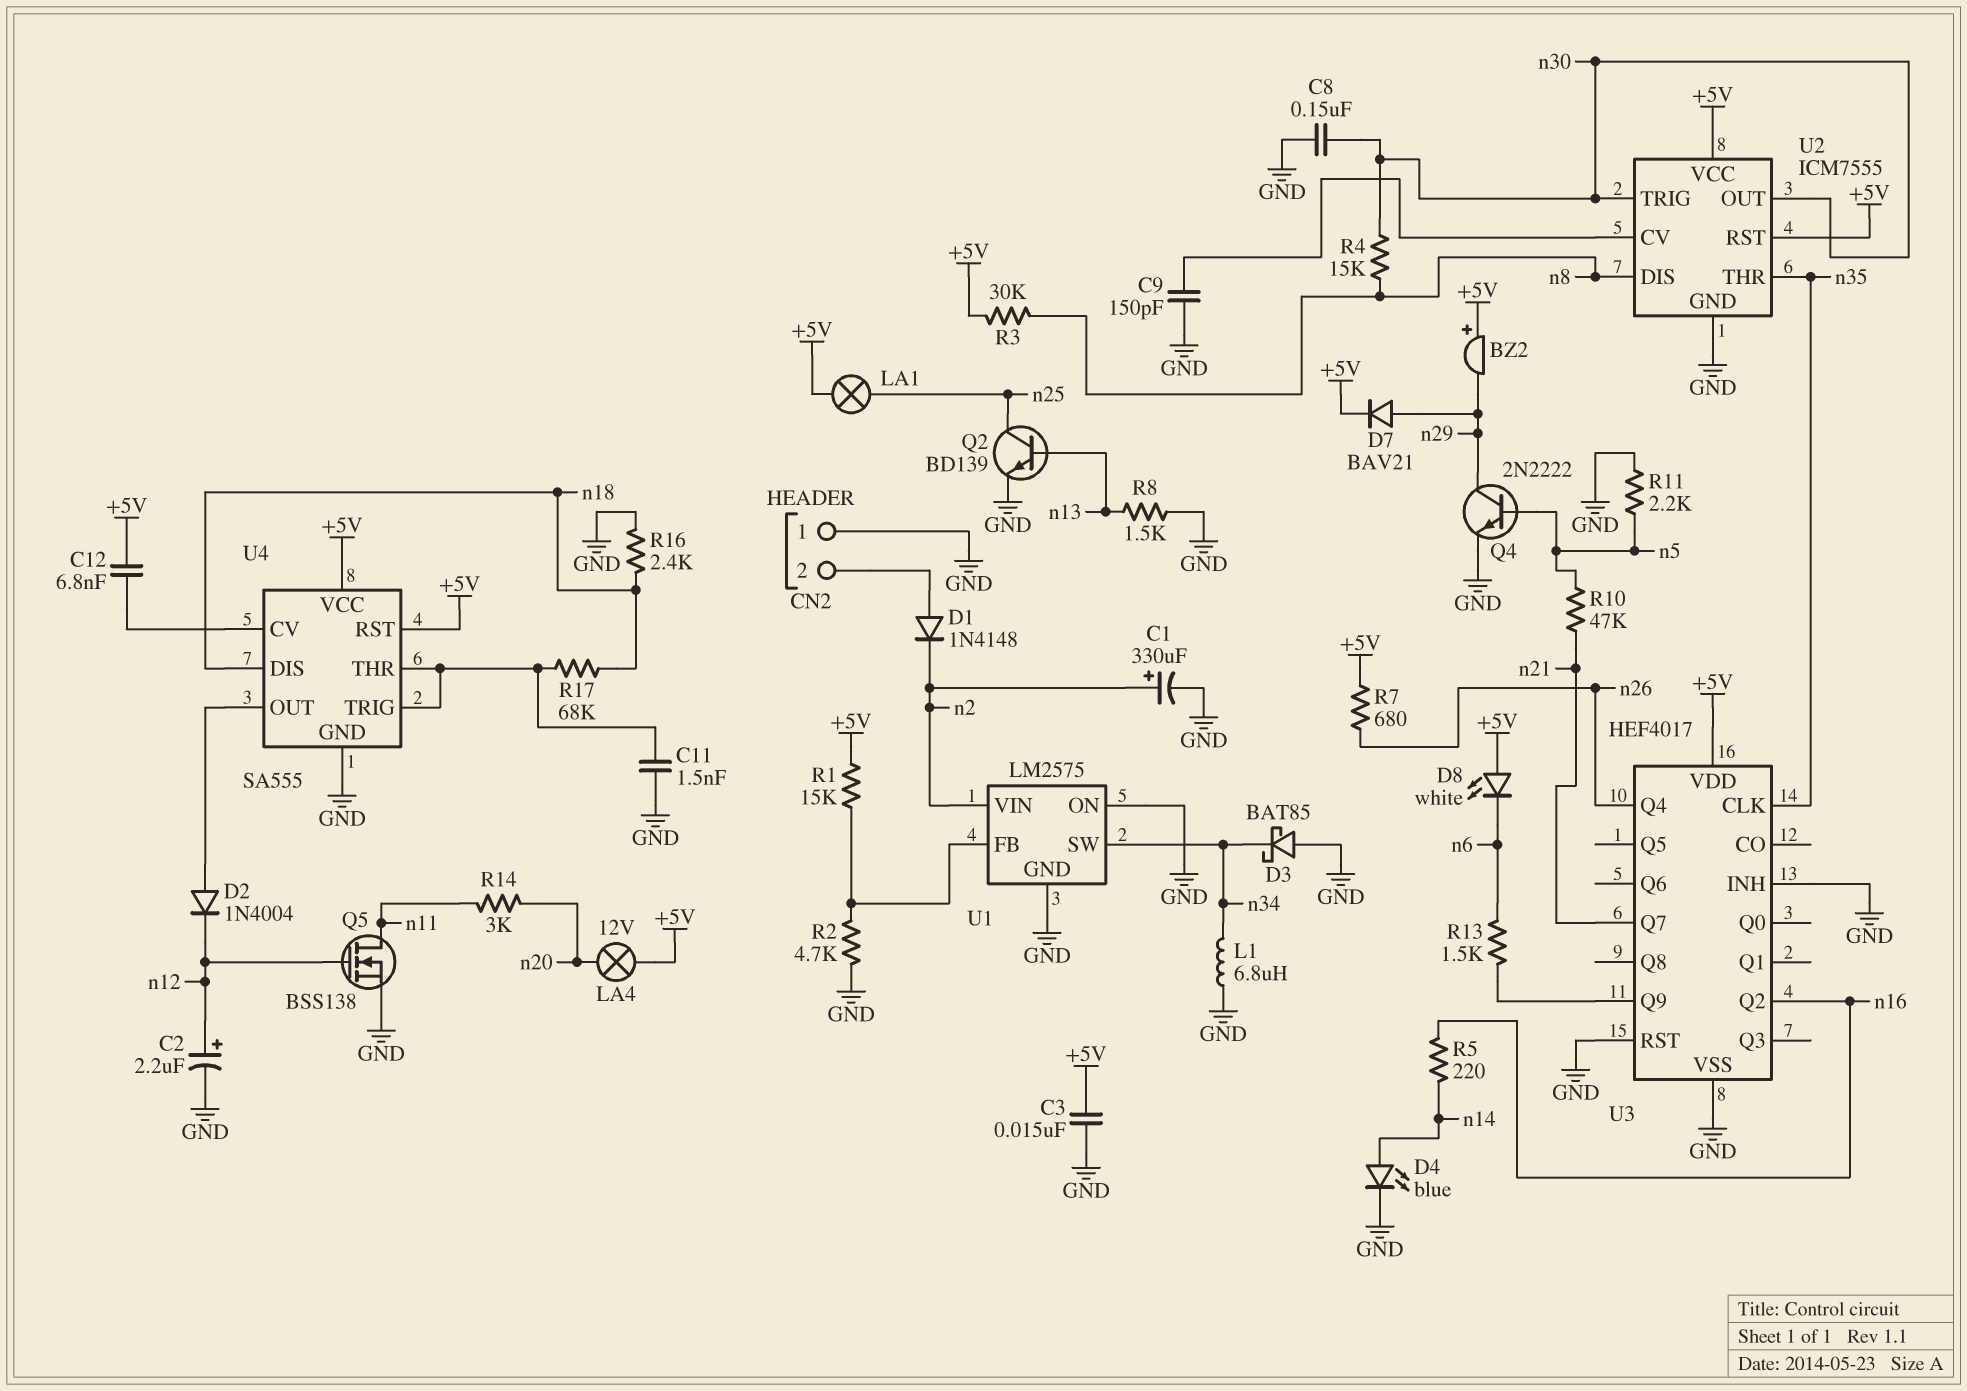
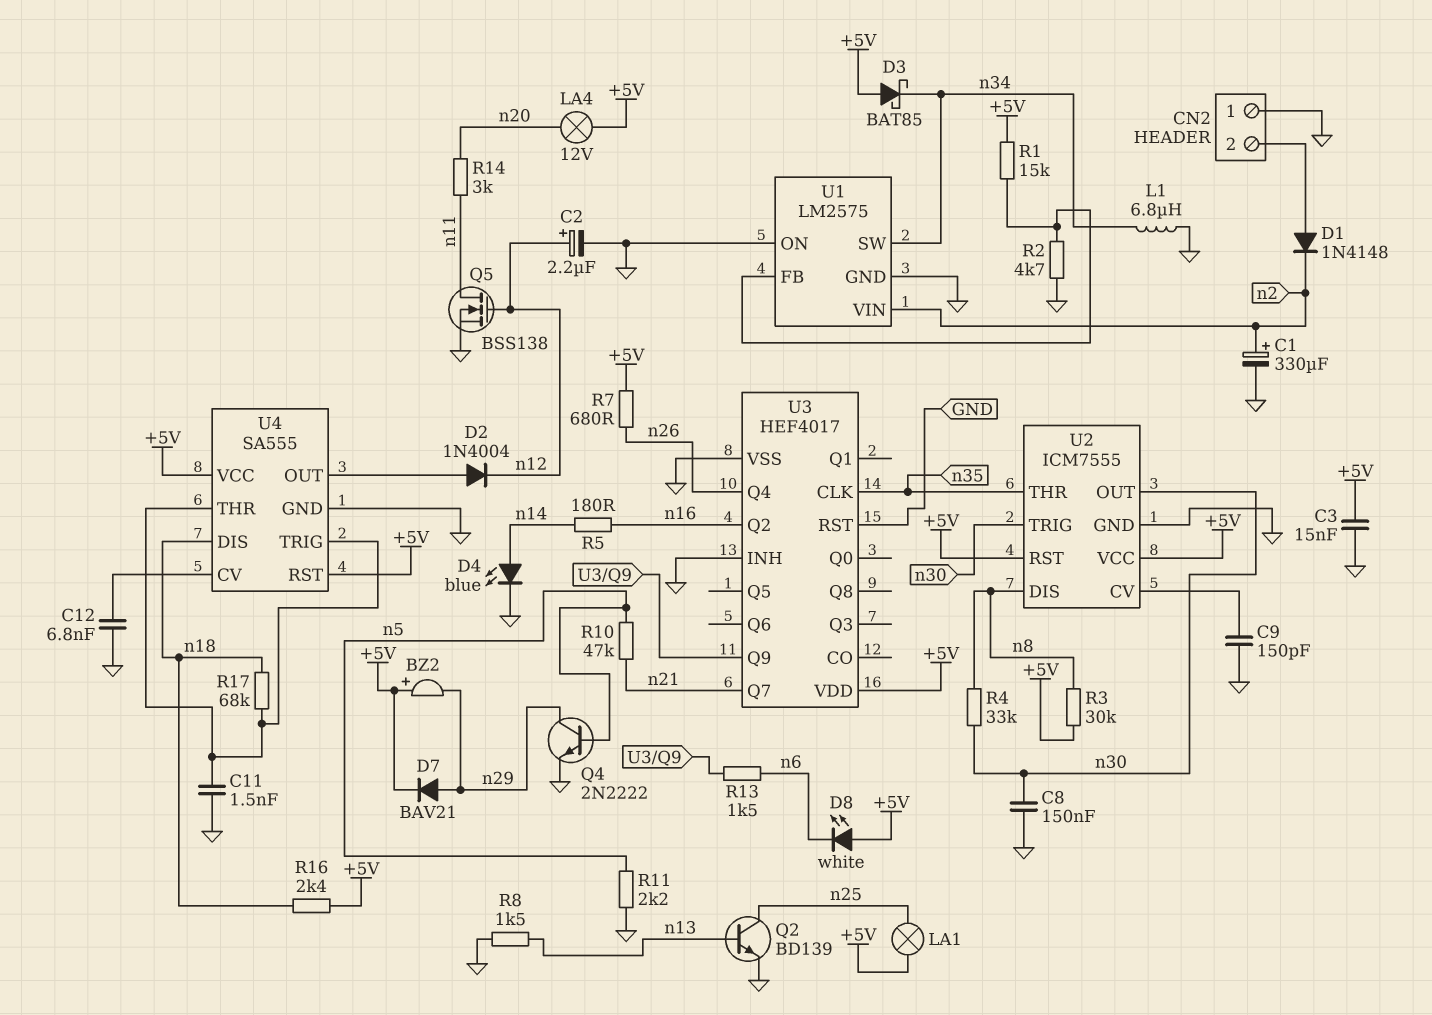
C12: 6.8nF (+5V, U4/CV) -> 6.8nF (GND, U4/CV)
D3: schottky BAT85 (A GND, K n34) -> schottky BAT85 (A +5V, K n34)
R4: 15k (n8, n30) -> 33k (n8, n30)
R5: 220 (n14, n16) -> 180 (n14, n16)
R16: 2.4k (GND, n18) -> 2.4k (+5V, n18)

